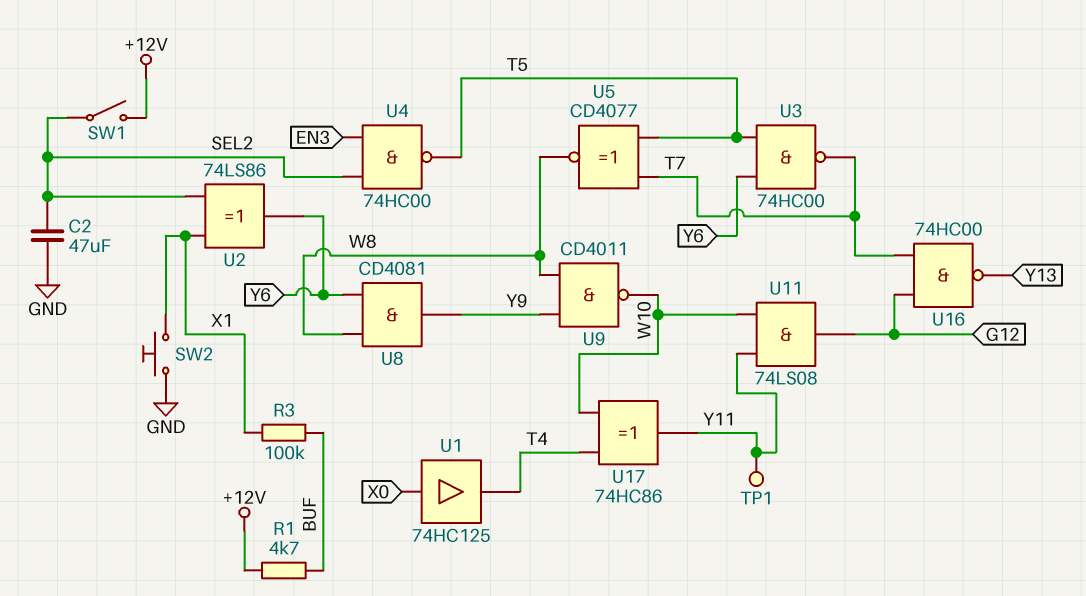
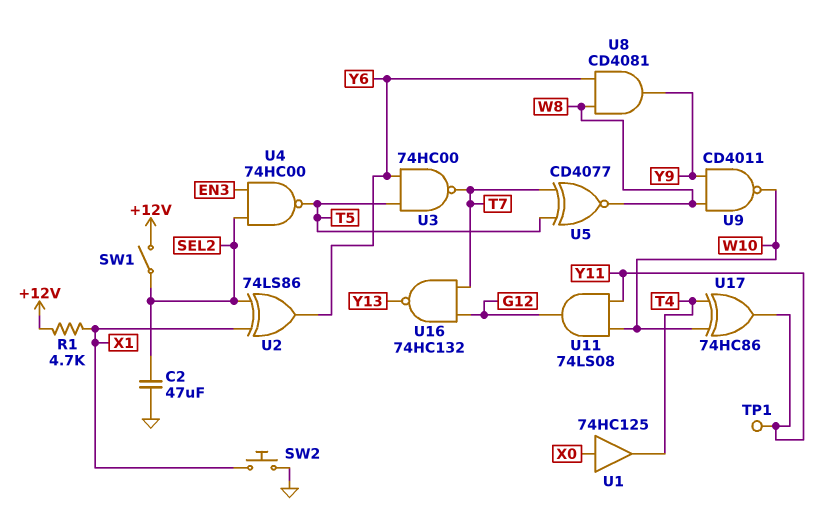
R1: 4.7k (+12V, BUF) -> 4.7k (+12V, X1)
R3: 100k (BUF, X1) -> none
U16: NAND 74HC00 (in G12, in T7, out Y13) -> NAND 74HC132 (in G12, in T7, out Y13)

